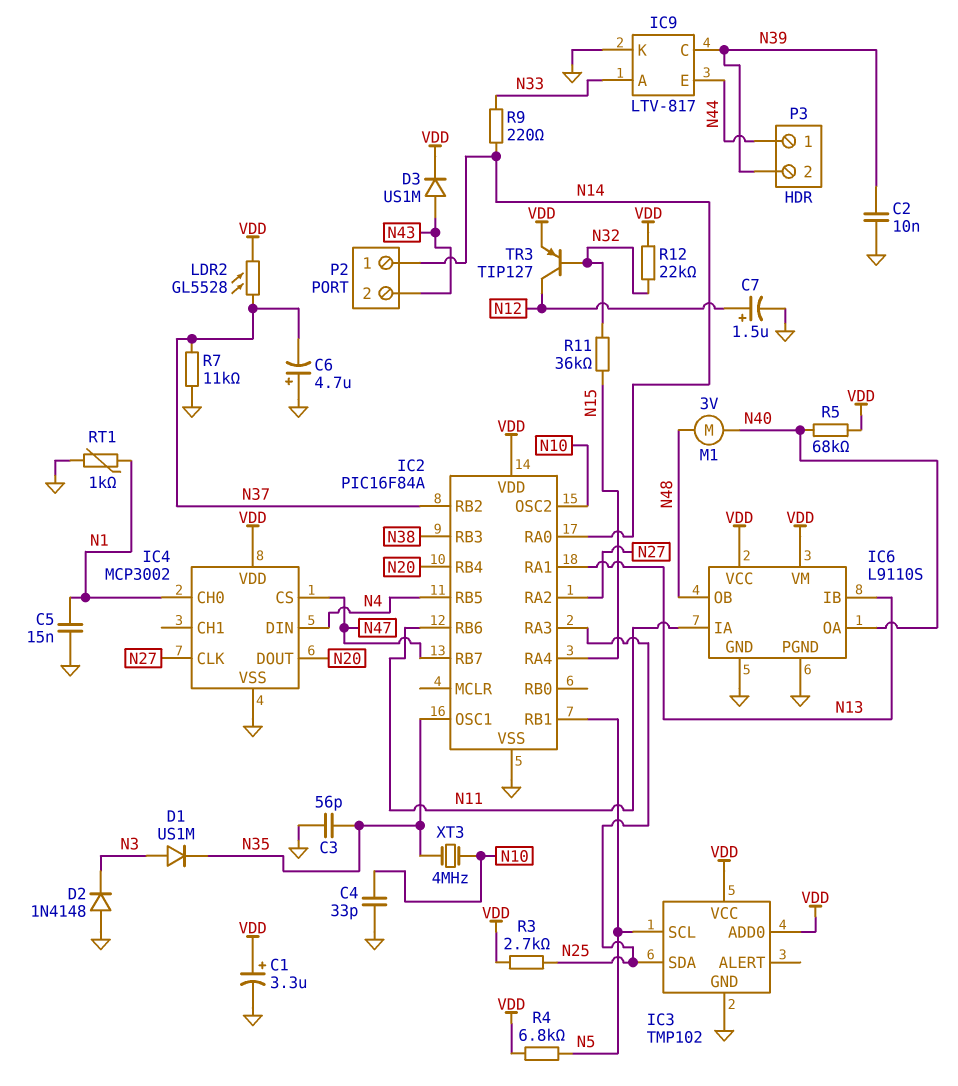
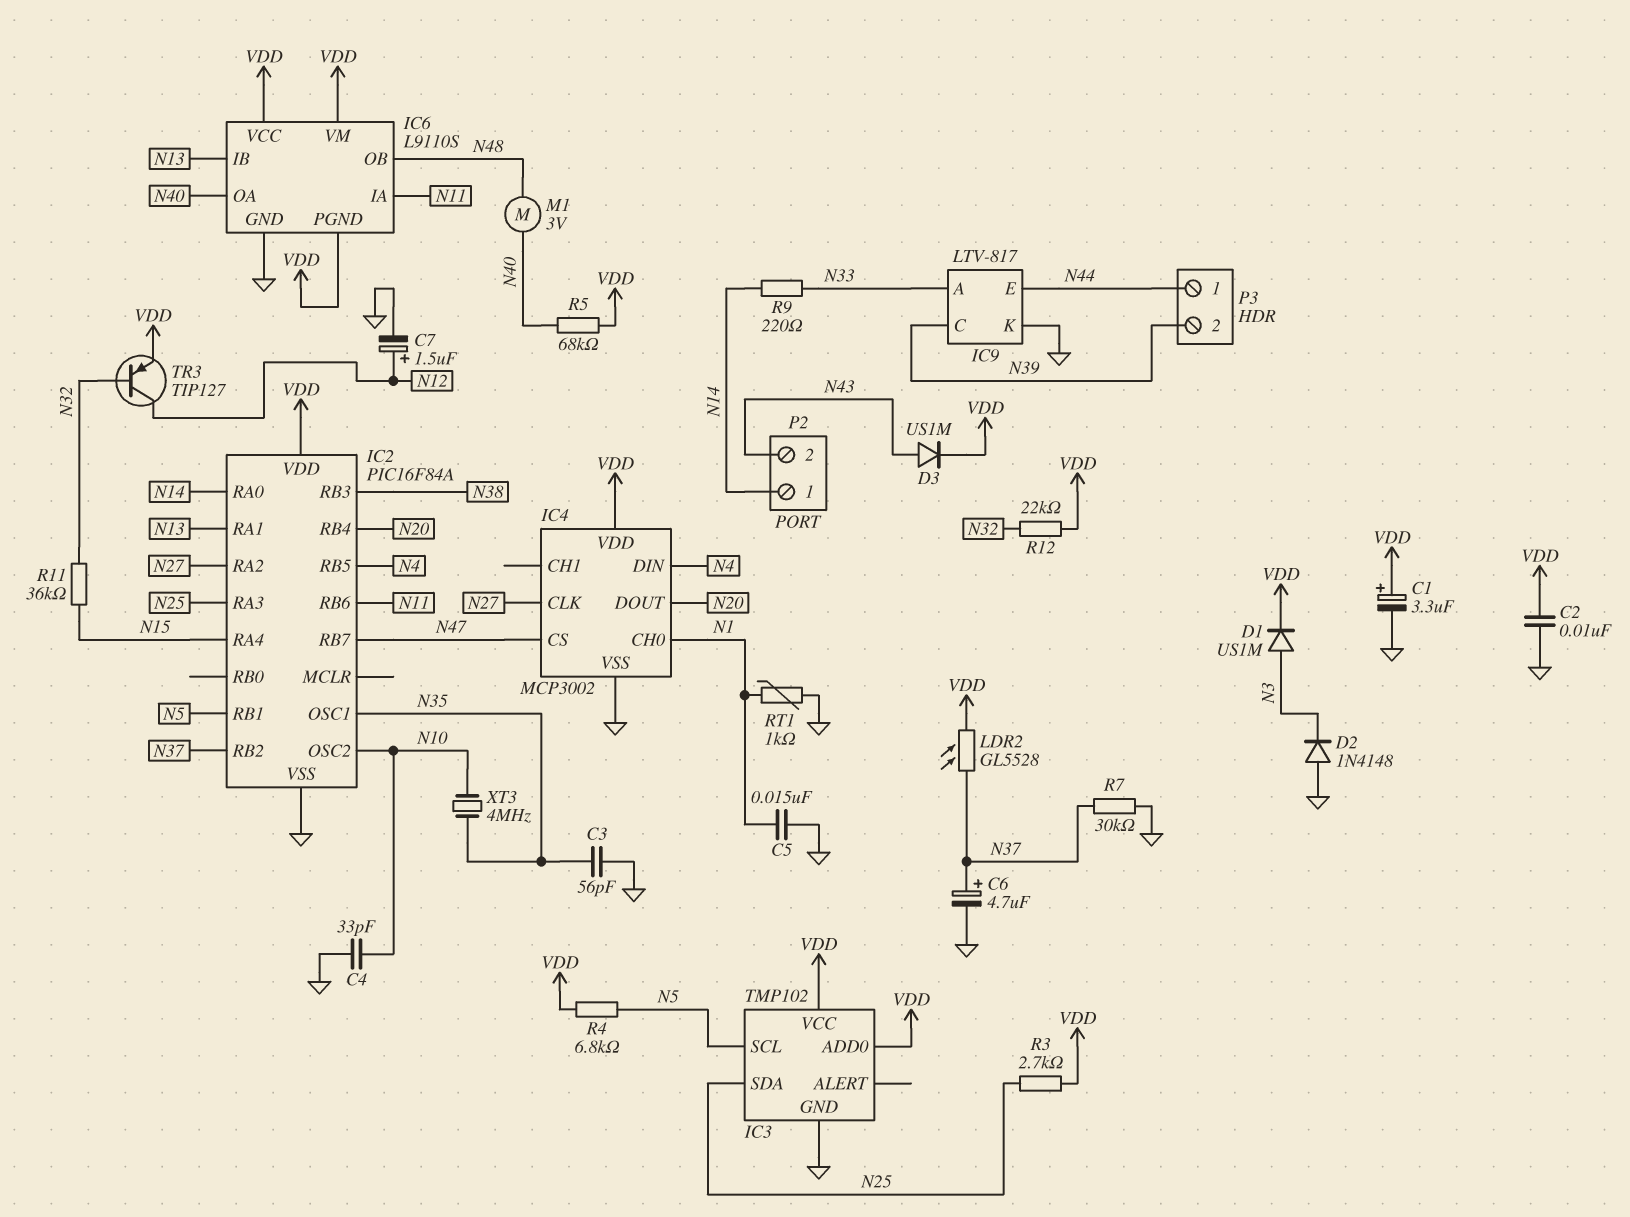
C2: 10nF (GND, N39) -> 10nF (GND, VDD)
C6: 4.7uF (plus GND, minus N37) -> 4.7uF (plus N37, minus GND)
D1: diode US1M (A N3, K N35) -> diode US1M (A N3, K VDD)
IC6 pin PGND: GND -> VDD
R7: 11k (GND, N37) -> 30k (GND, N37)

